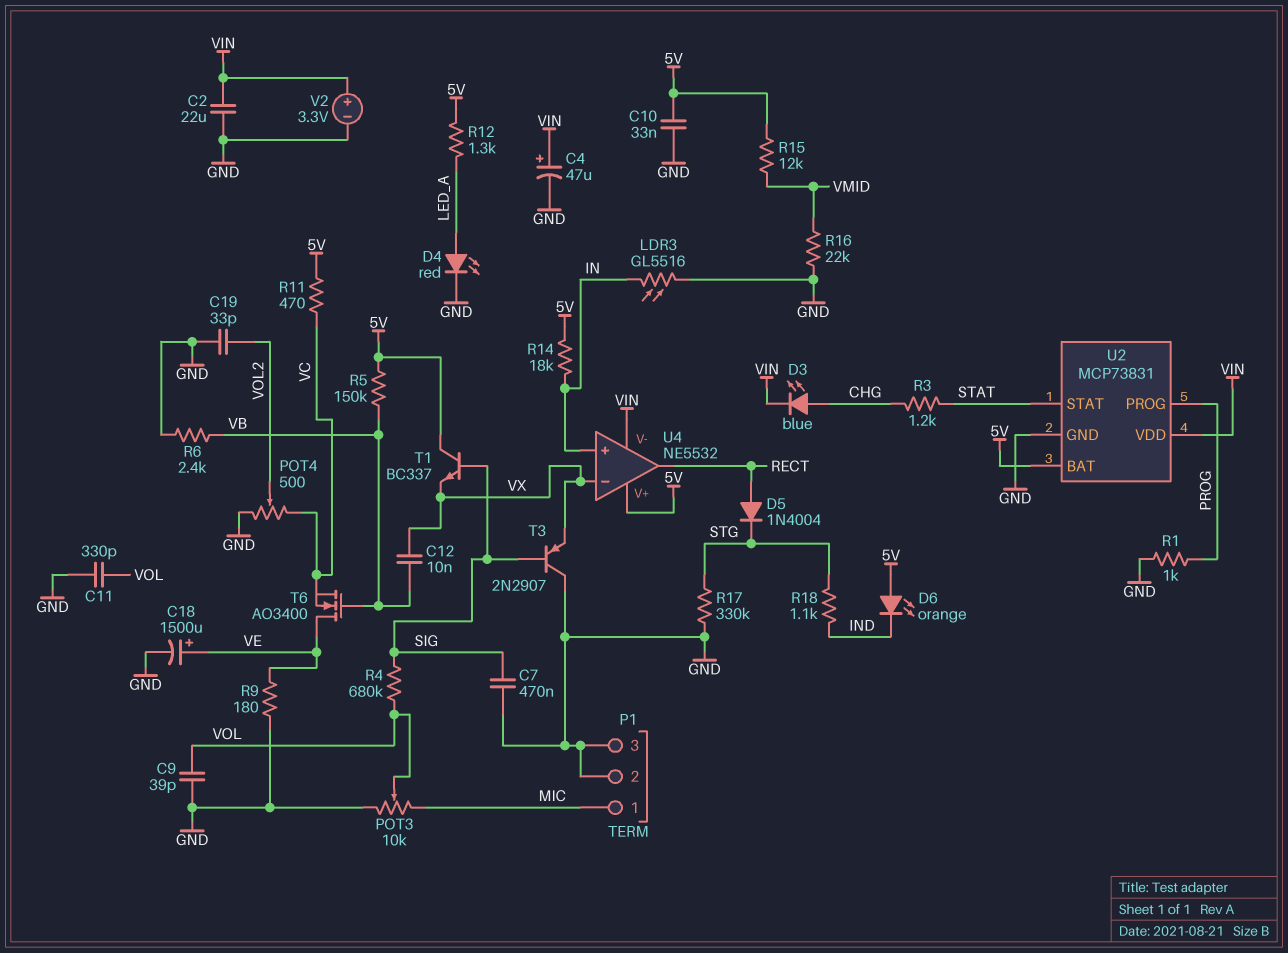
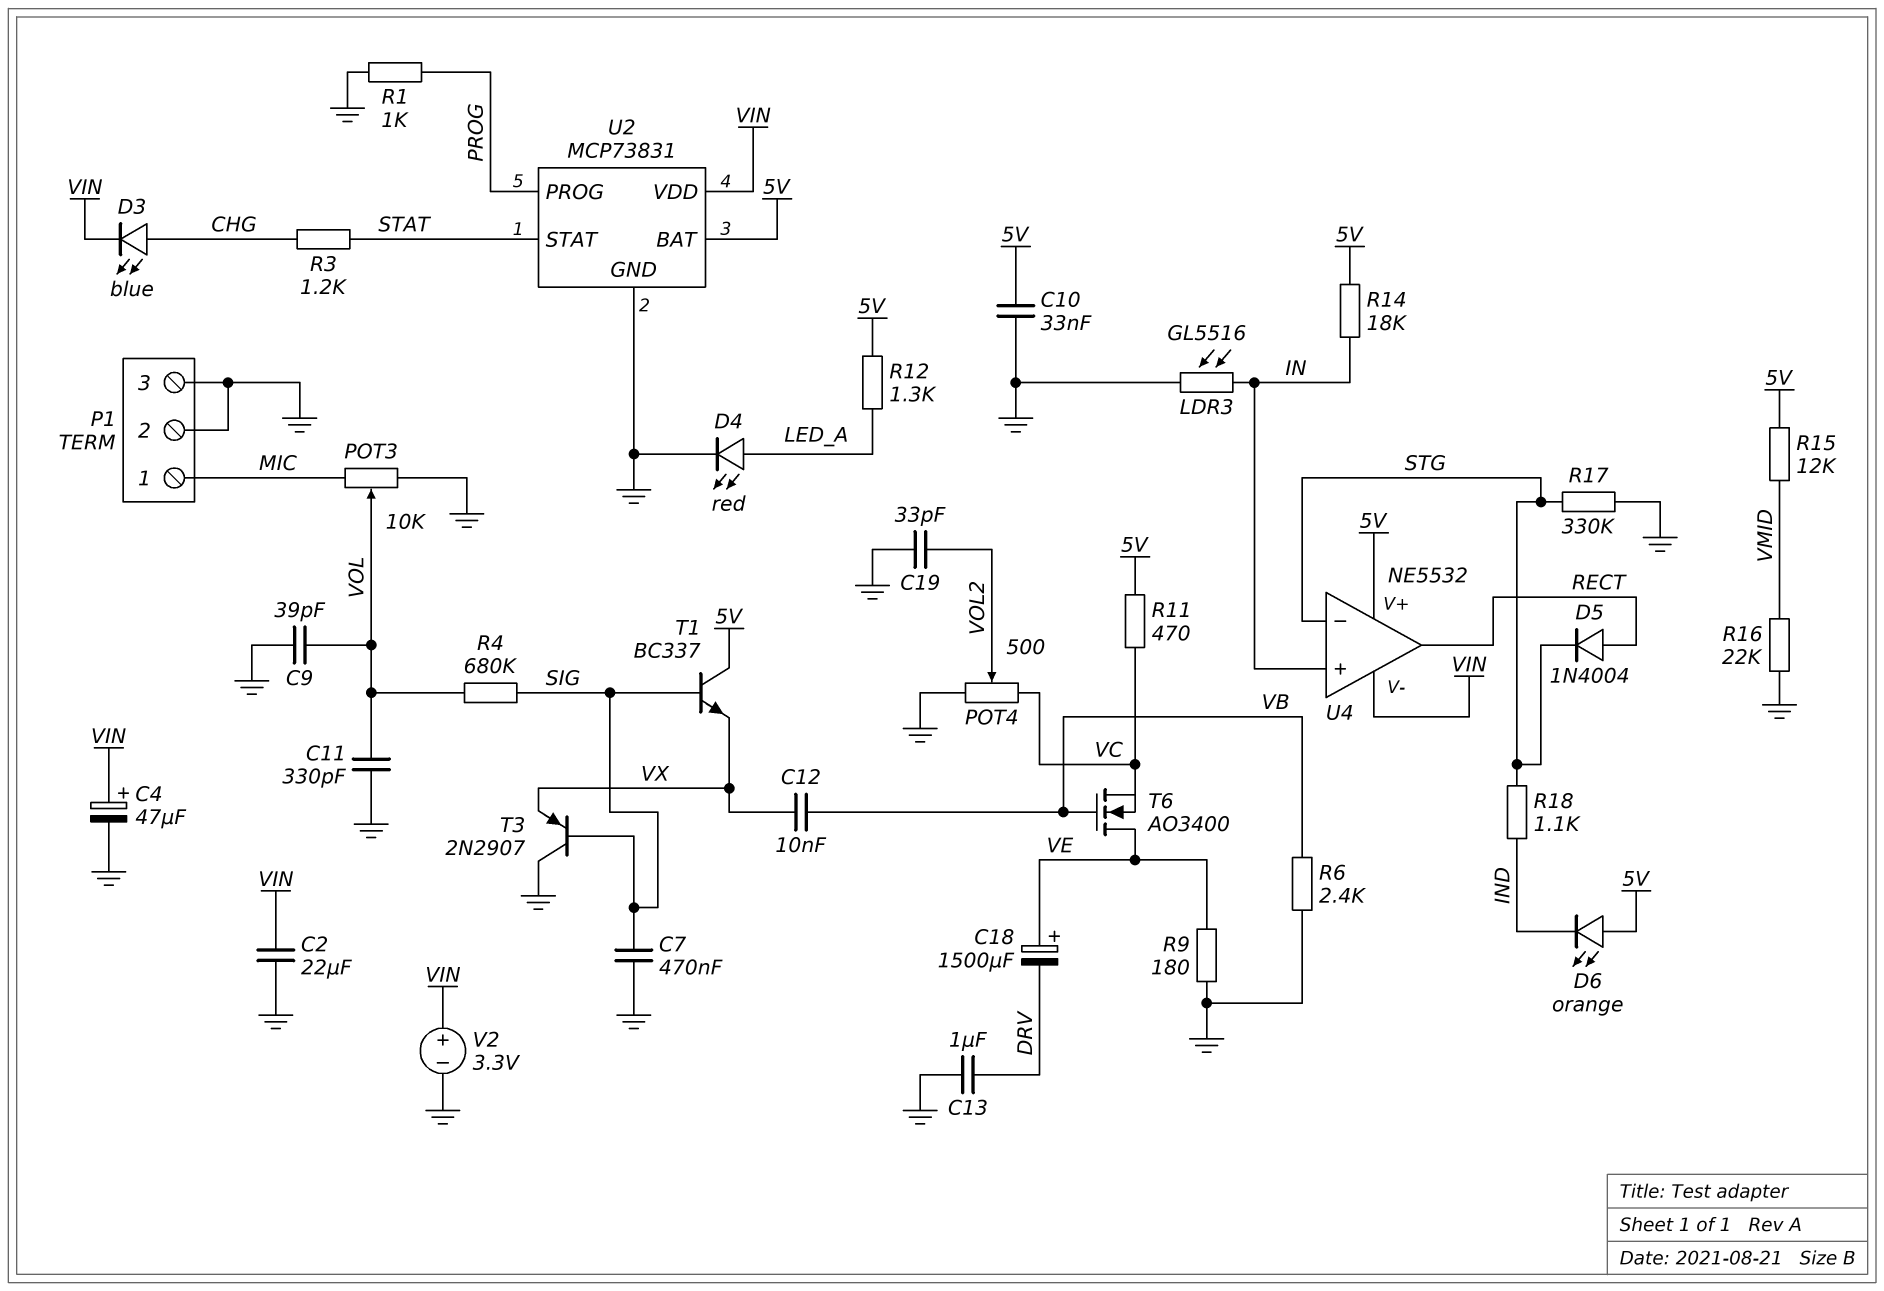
C13: none -> 1uF (DRV, GND)
C18: 1500uF (plus VE, minus GND) -> 1500uF (plus VE, minus DRV)
R5: 150k (5V, VB) -> none
U4 pin in-: VX -> STG

